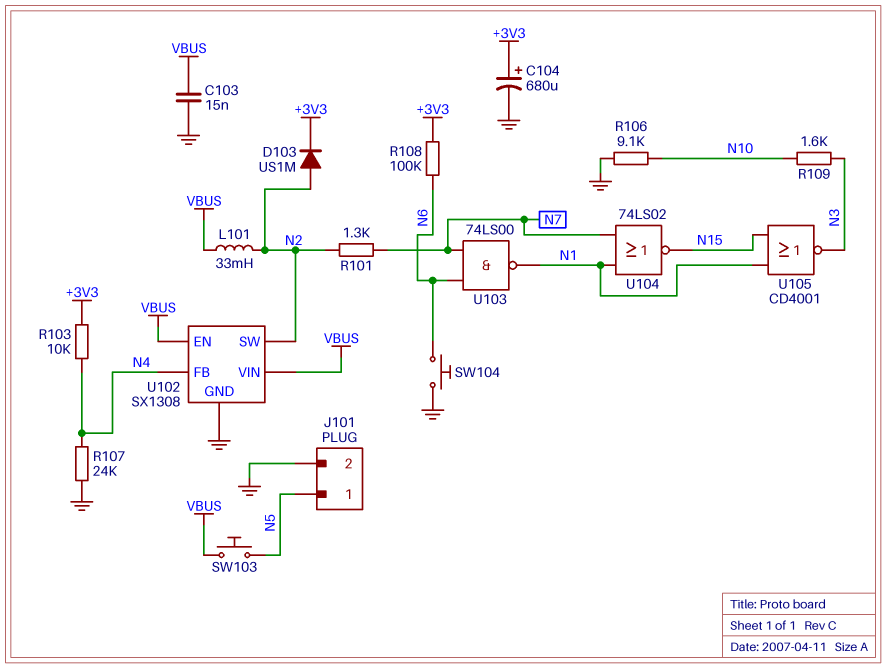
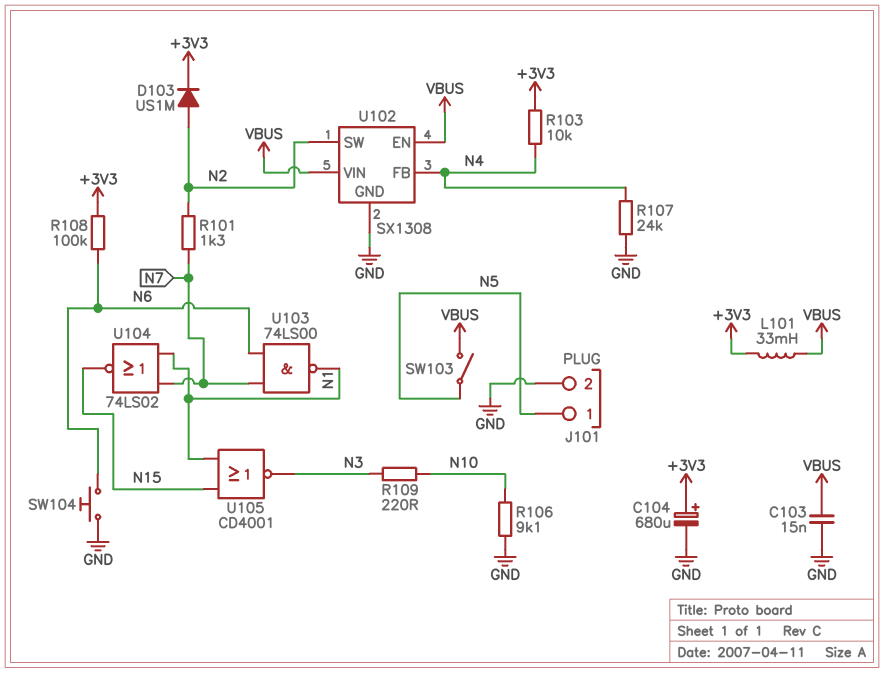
L101: 33mH (N2, VBUS) -> 33mH (+3V3, VBUS)
R109: 1.6k (N3, N10) -> 220 (N3, N10)
SW103: button (N5, VBUS) -> switch (N5, VBUS)

